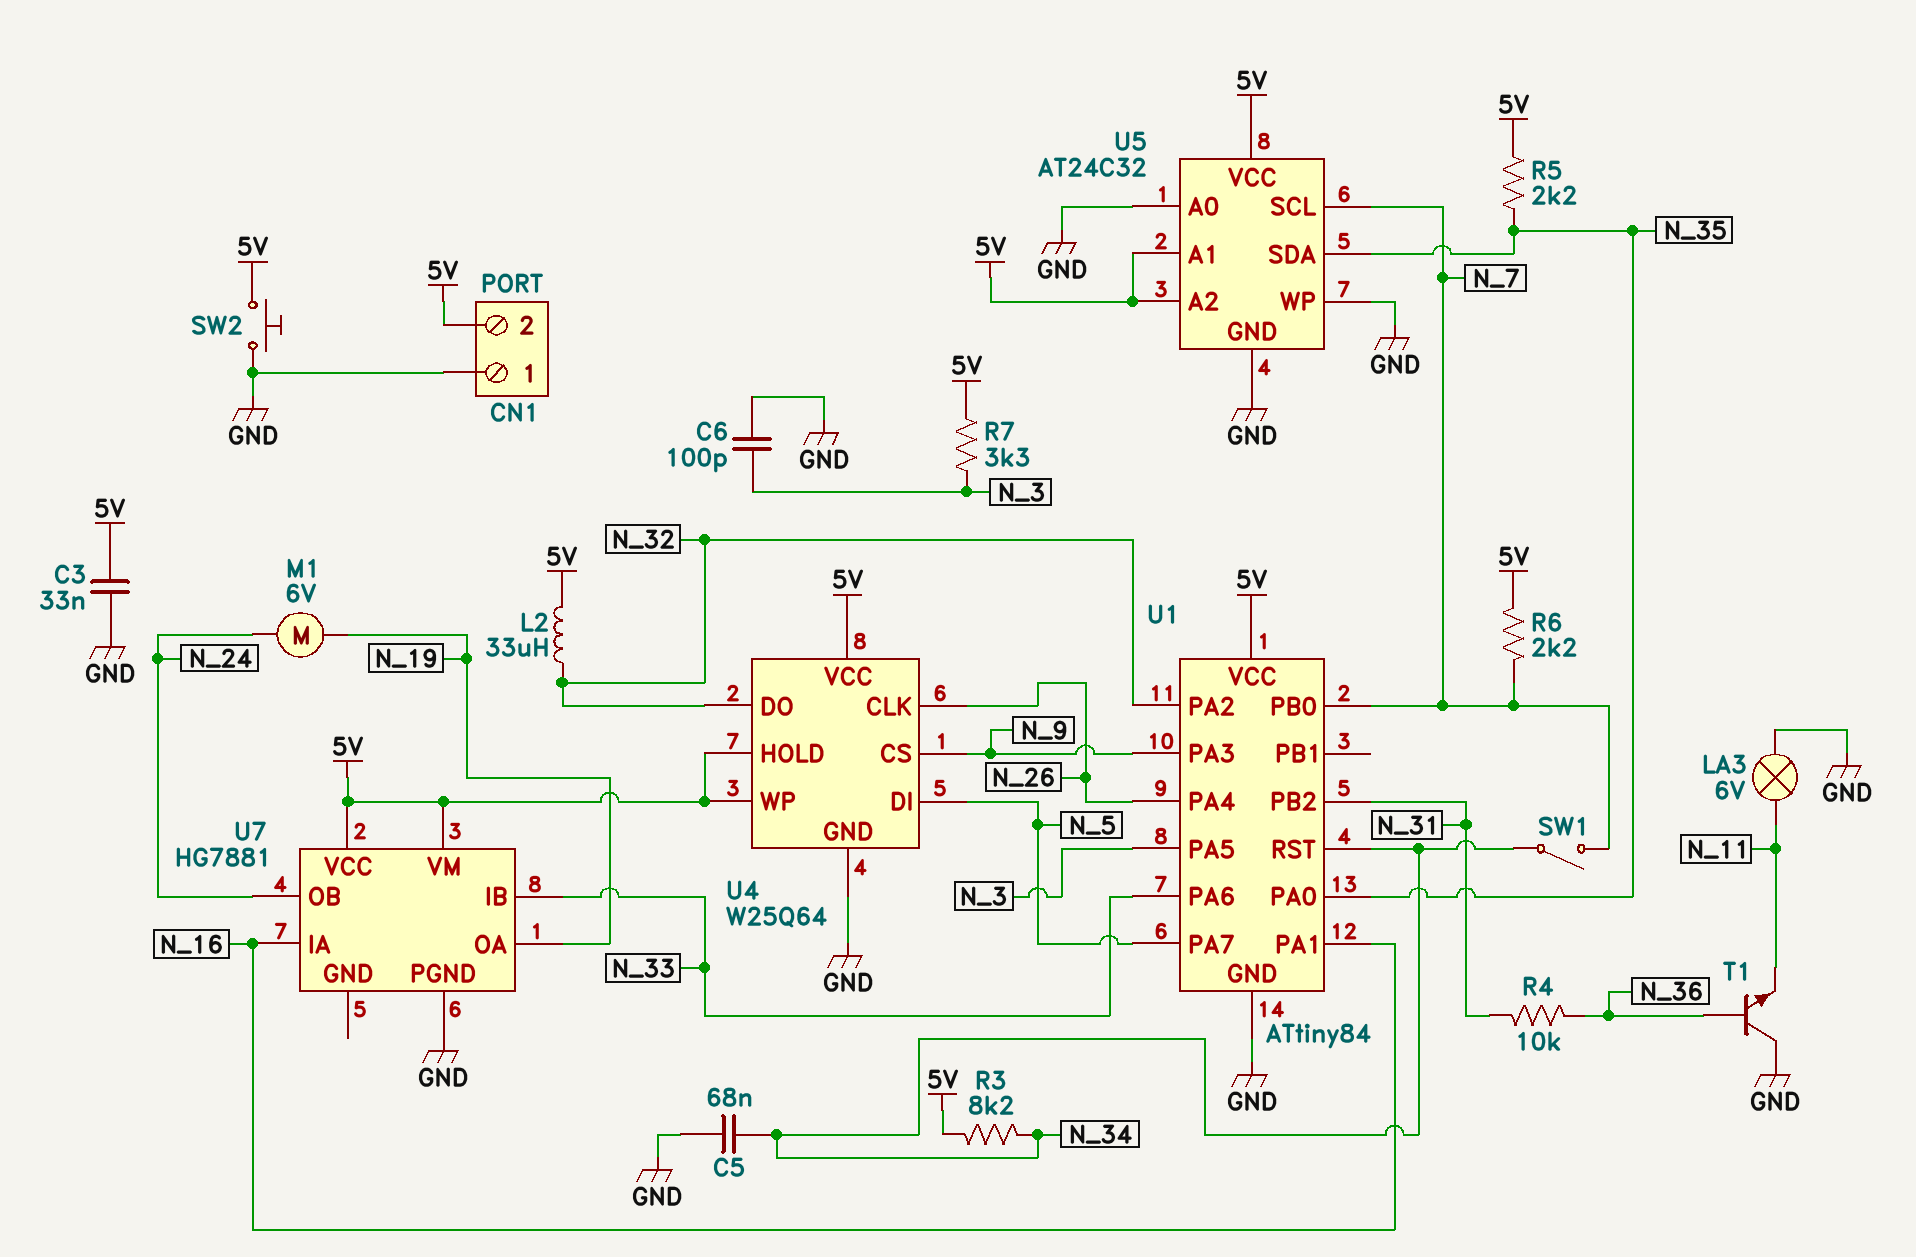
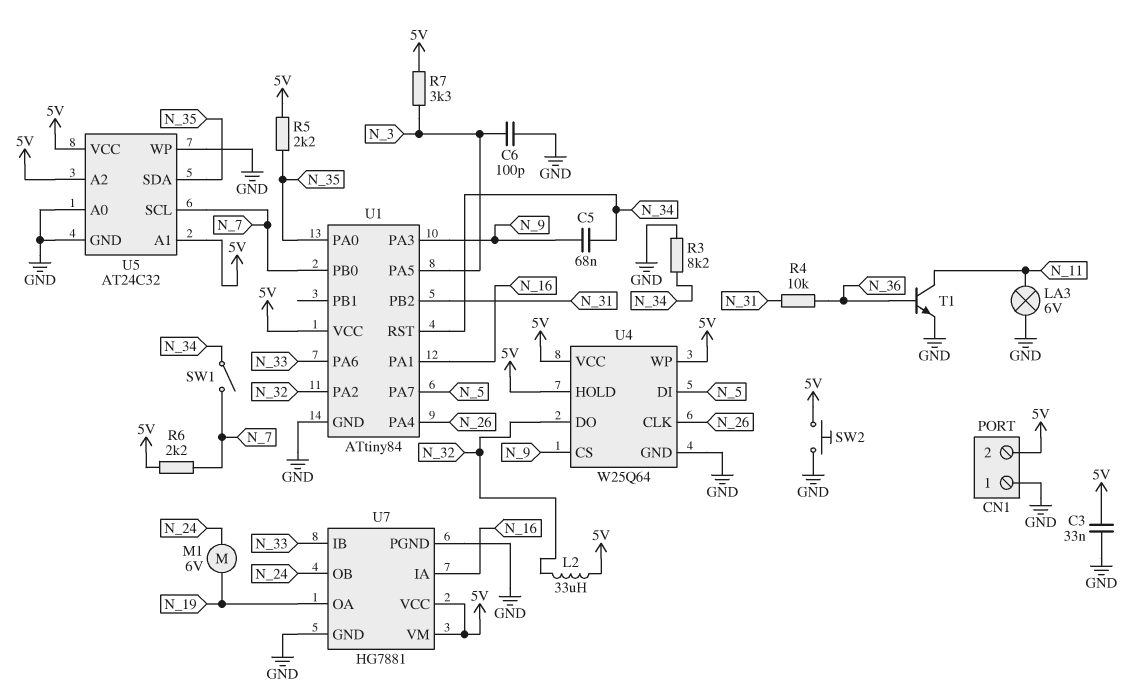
C5: 68nF (GND, N_34) -> 68nF (N_9, N_34)
R3: 8.2k (5V, N_34) -> 8.2k (GND, N_34)
T1: NPN (B N_36, C GND, E N_11) -> NPN (B N_36, C N_11, E GND)
U7 pin GND: none -> GND

